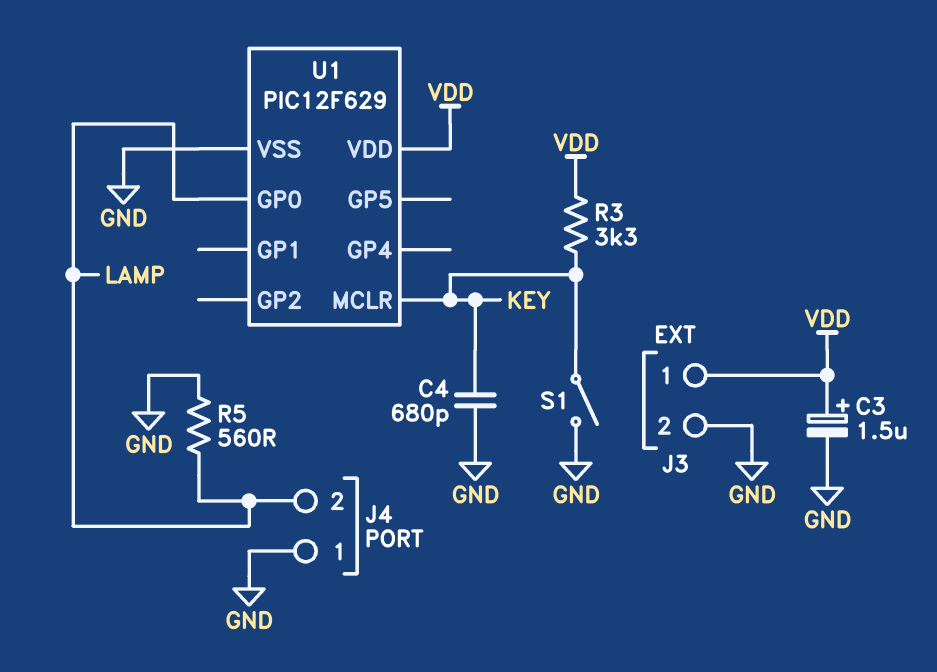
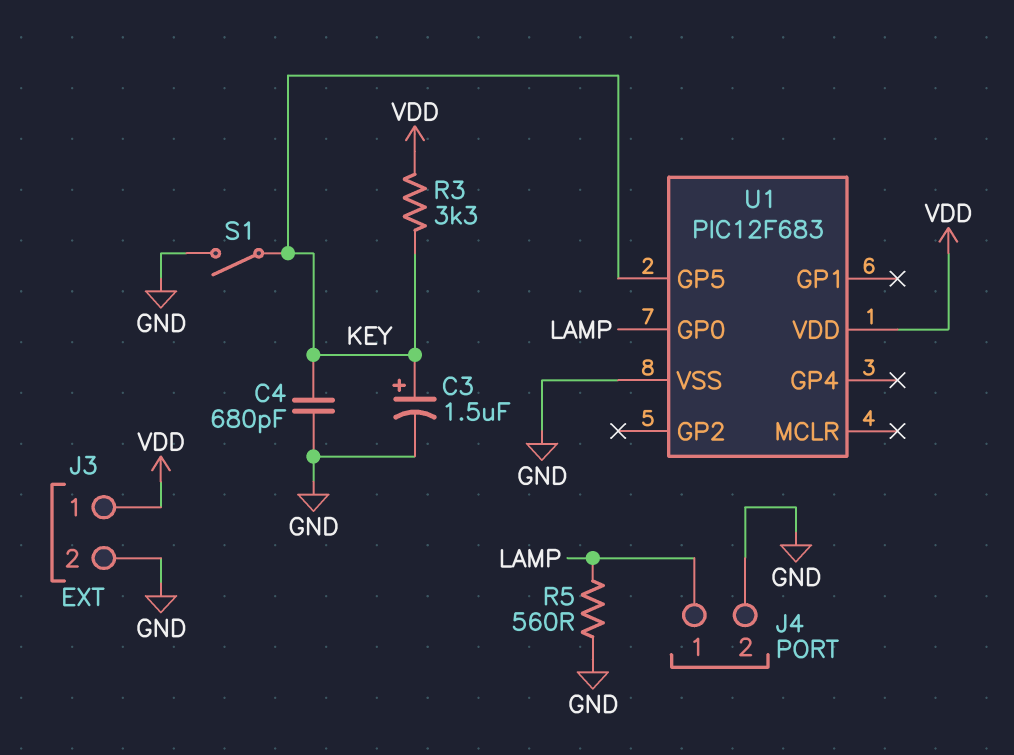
C3: 1.5uF (plus VDD, minus GND) -> 1.5uF (plus KEY, minus GND)
J4 pin 1: GND -> LAMP
J4 pin 2: LAMP -> GND
U1: PIC12F629 -> PIC12F683
U1 pin GP5: none -> KEY
U1 pin MCLR: KEY -> none

